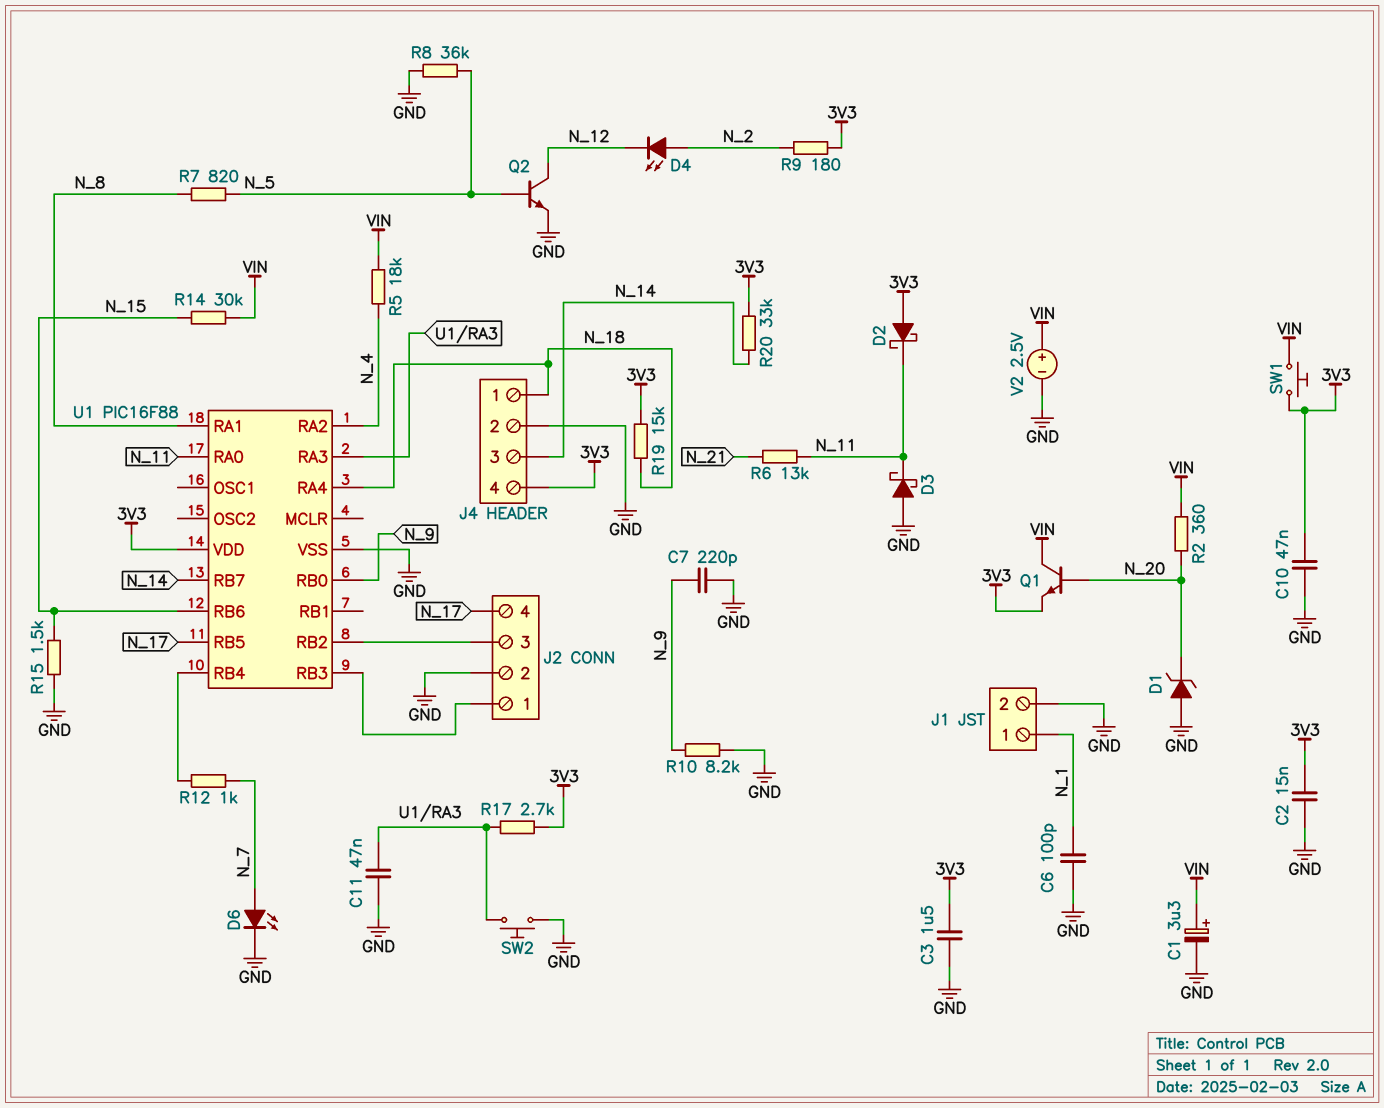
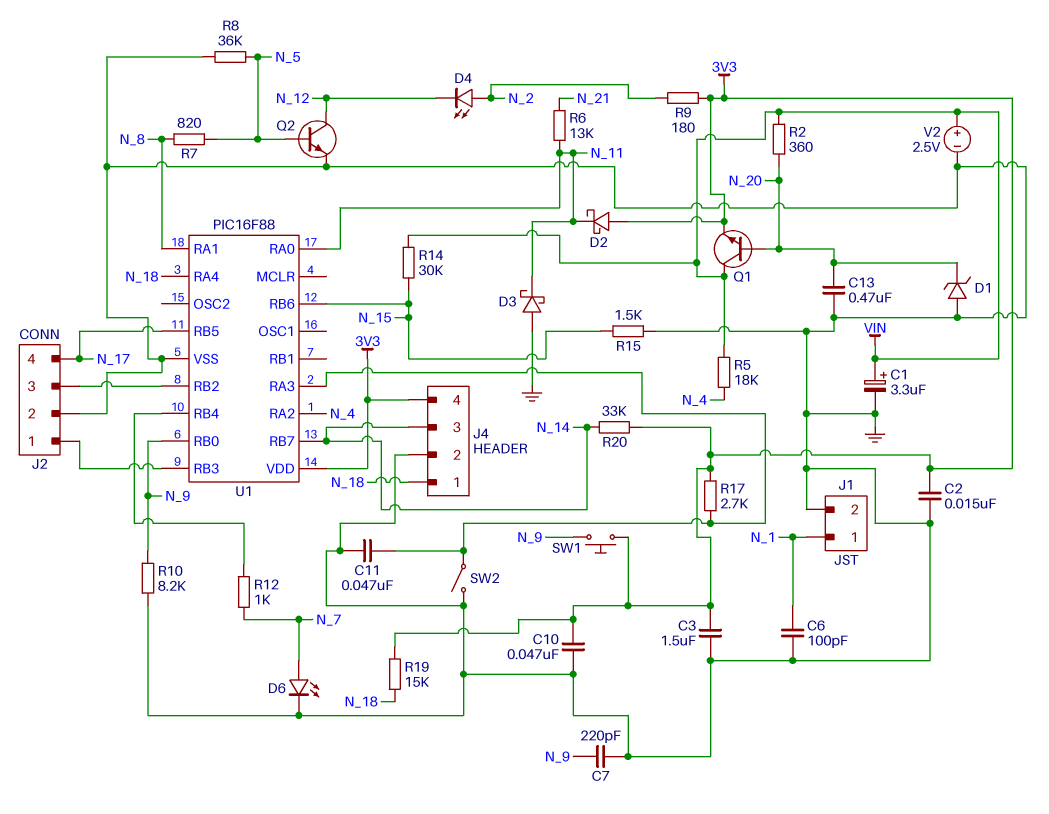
C13: none -> 470nF (GND, N_20)
SW1: button (3V3, VIN) -> button (3V3, N_9)
SW2: button (GND, U1/RA3) -> switch (GND, U1/RA3)

